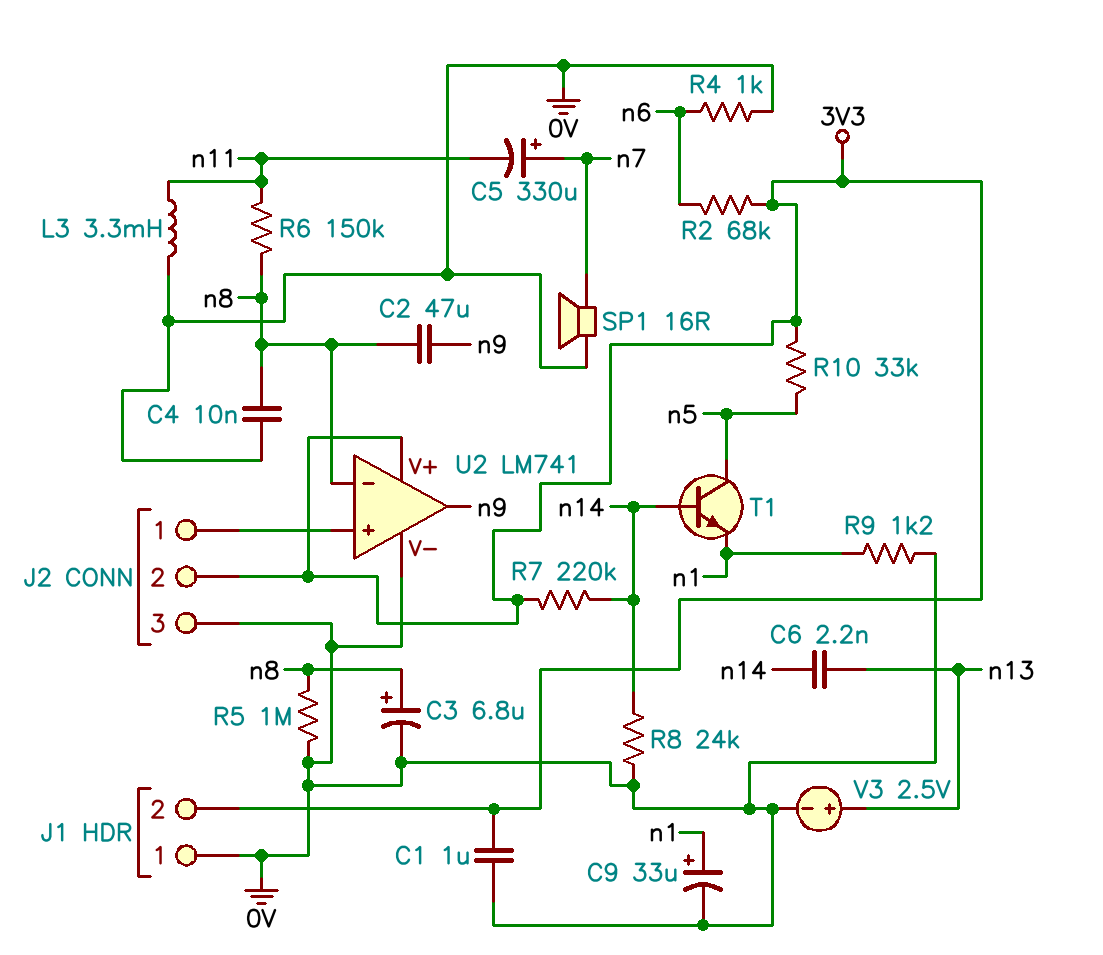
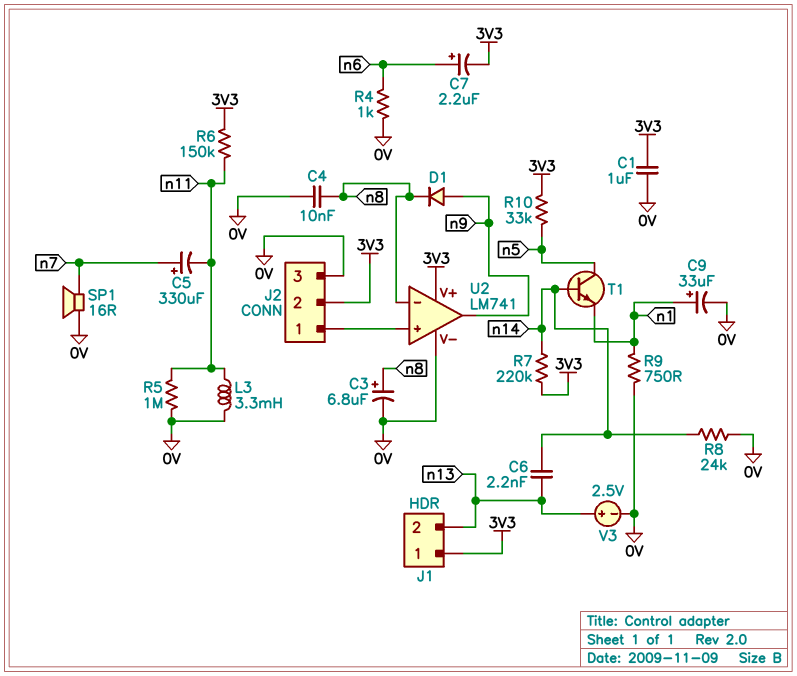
C2: 47uF (n8, n9) -> none
C7: none -> 2.2uF (plus n6, minus 3V3)
D1: none -> diode (A n9, K n8)
J1 pin 1: 0V -> 3V3
J1 pin 2: 3V3 -> n13
R2: 68k (3V3, n6) -> none
R5: 1M (0V, n8) -> 1M (0V, n11)
R6: 150k (n8, n11) -> 150k (3V3, n11)
R9: 1.2k (0V, n1) -> 750 (0V, n1)

